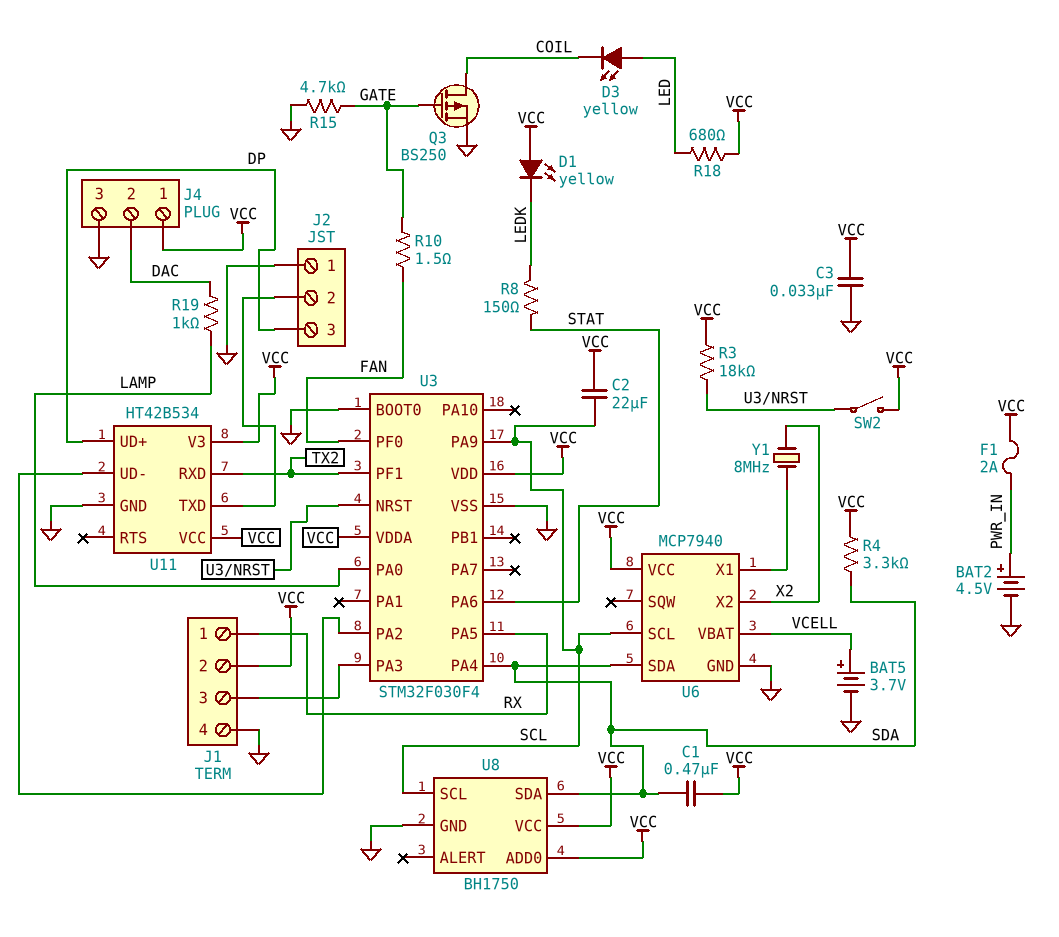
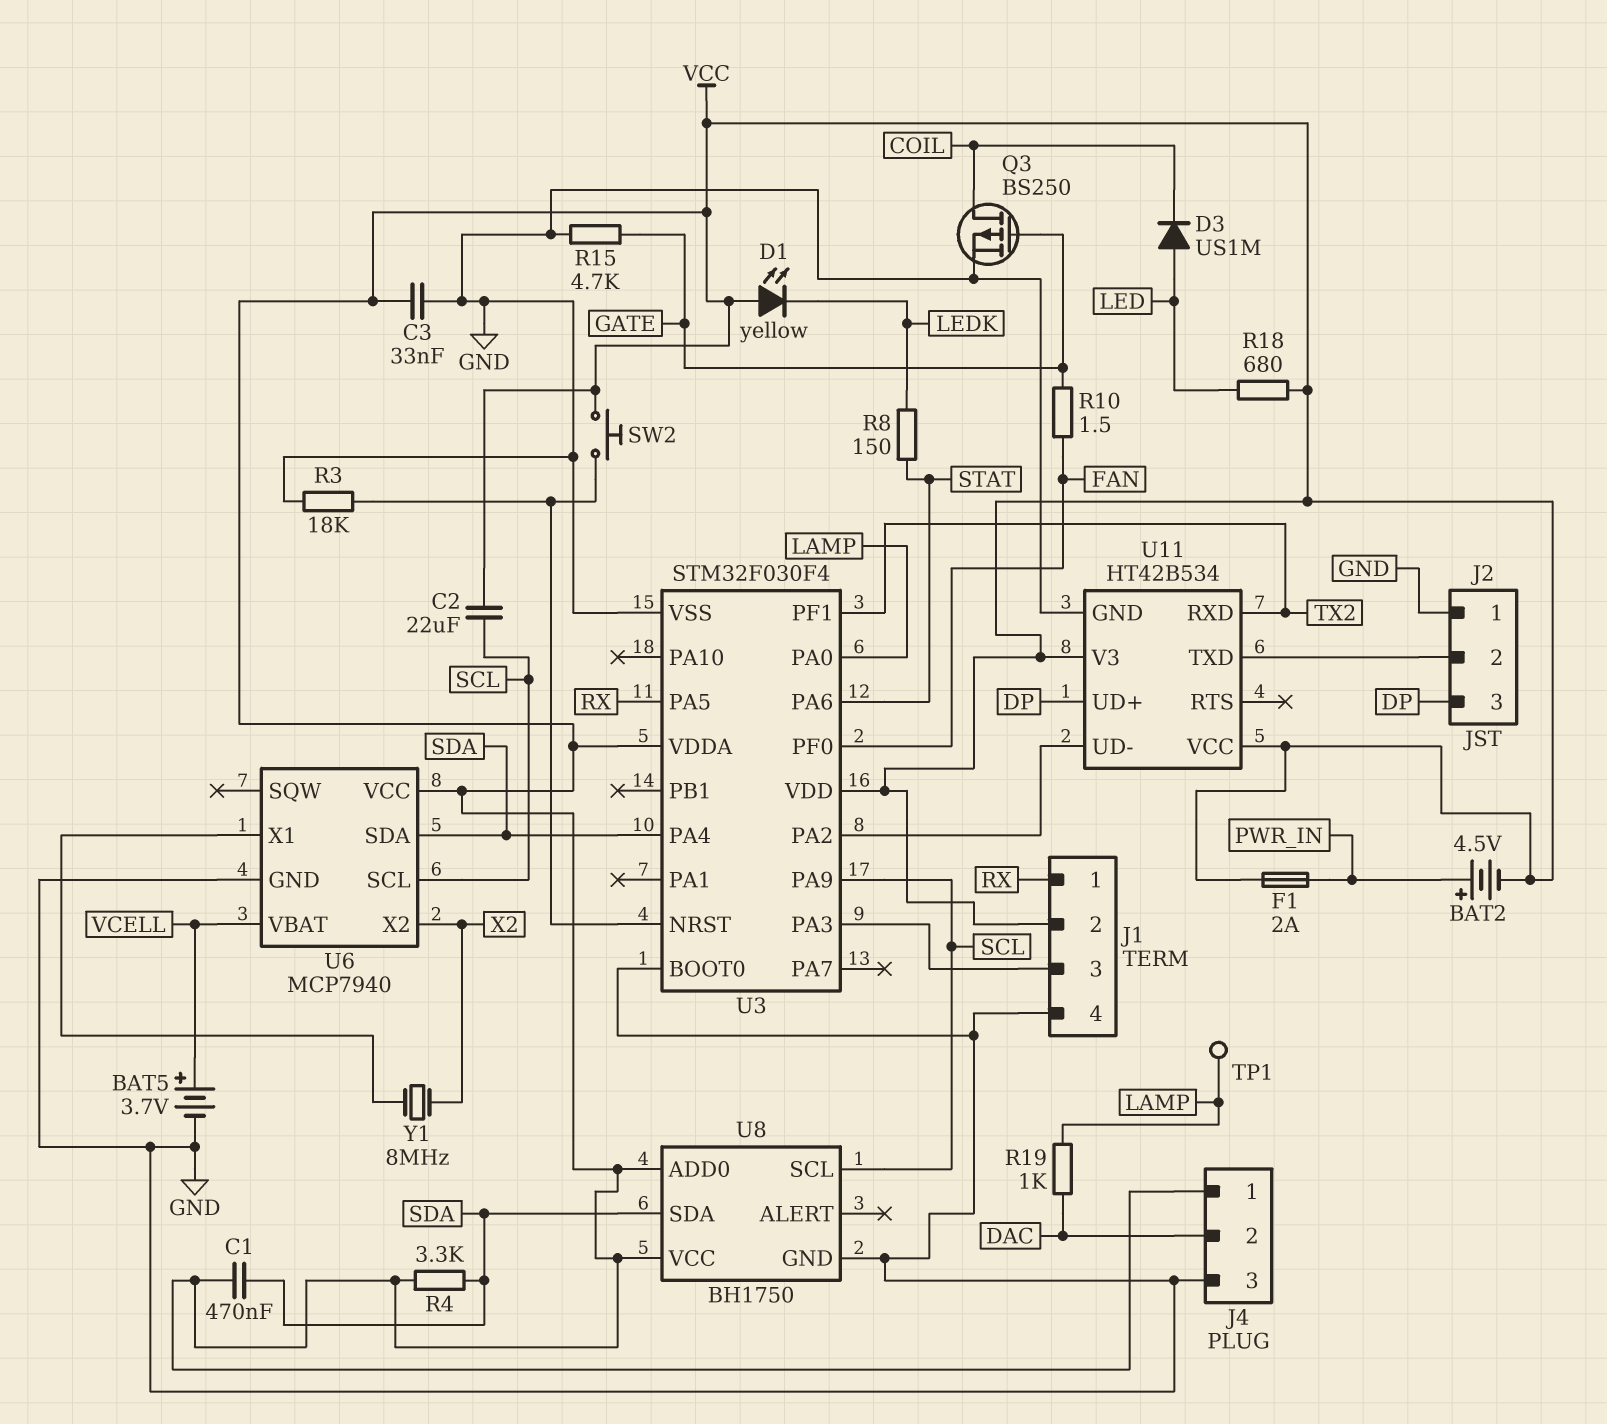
BAT2: 4.5V (plus PWR_IN, minus GND) -> 4.5V (plus PWR_IN, minus VCC)
D3: LED yellow (A LED, K COIL) -> diode US1M (A LED, K COIL)
R3: 18k (U3/NRST, VCC) -> 18k (GND, U3/NRST)
SW2: switch (U3/NRST, VCC) -> button (U3/NRST, VCC)
TP1: none -> test point (LAMP)

